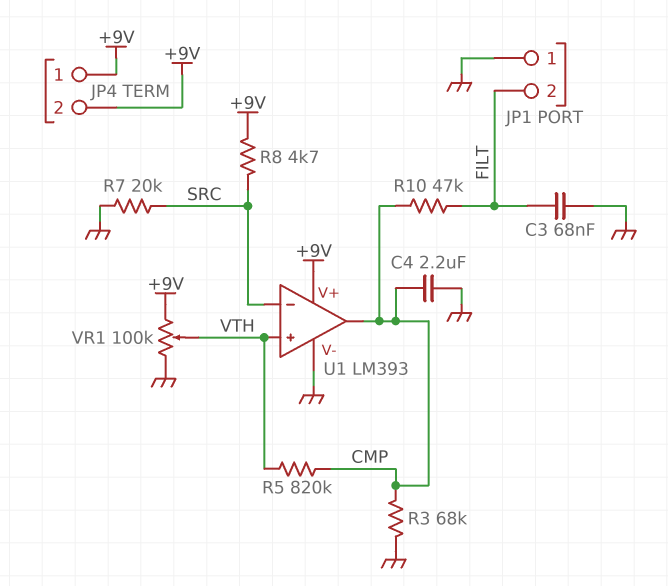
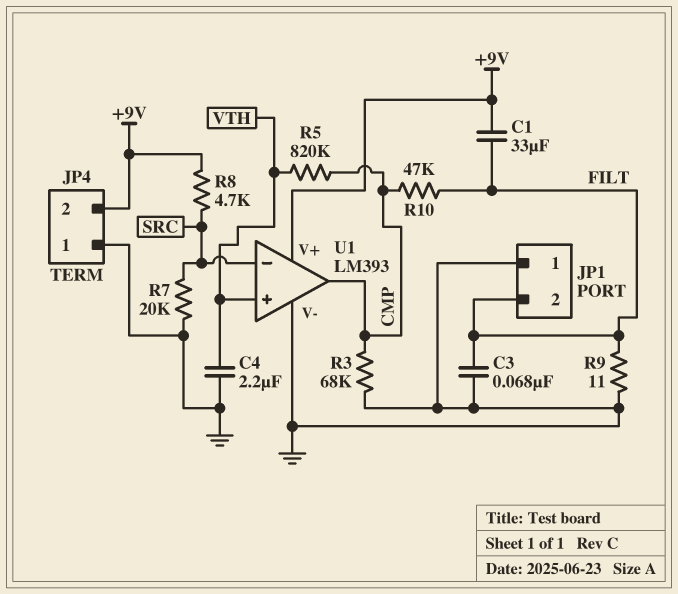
C1: none -> 33uF (+9V, FILT)
C4: 2.2uF (CMP, GND) -> 2.2uF (GND, VTH)
JP4 pin 1: +9V -> GND
R9: none -> 11 (FILT, GND)
VR1: 100k (+9V, GND, wiper VTH) -> none

